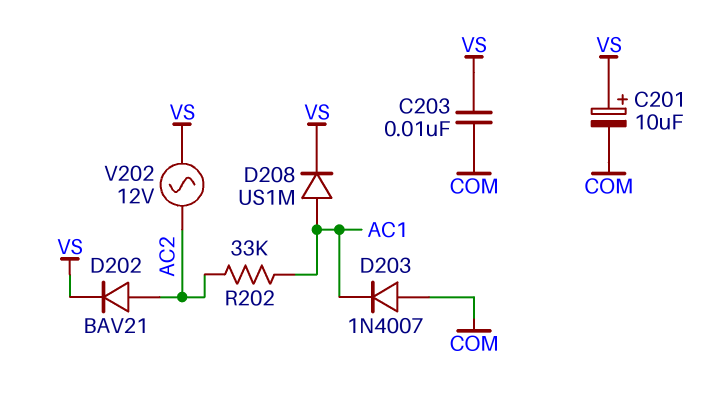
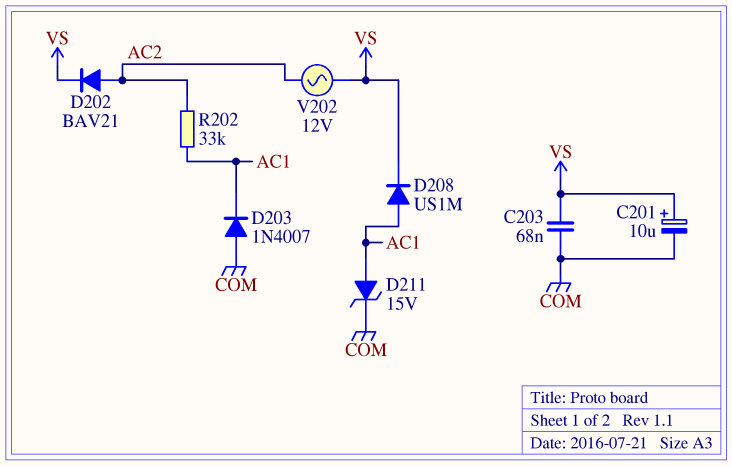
C203: 10nF (COM, VS) -> 68nF (COM, VS)
D211: none -> zener 15V (A AC1, K COM)

